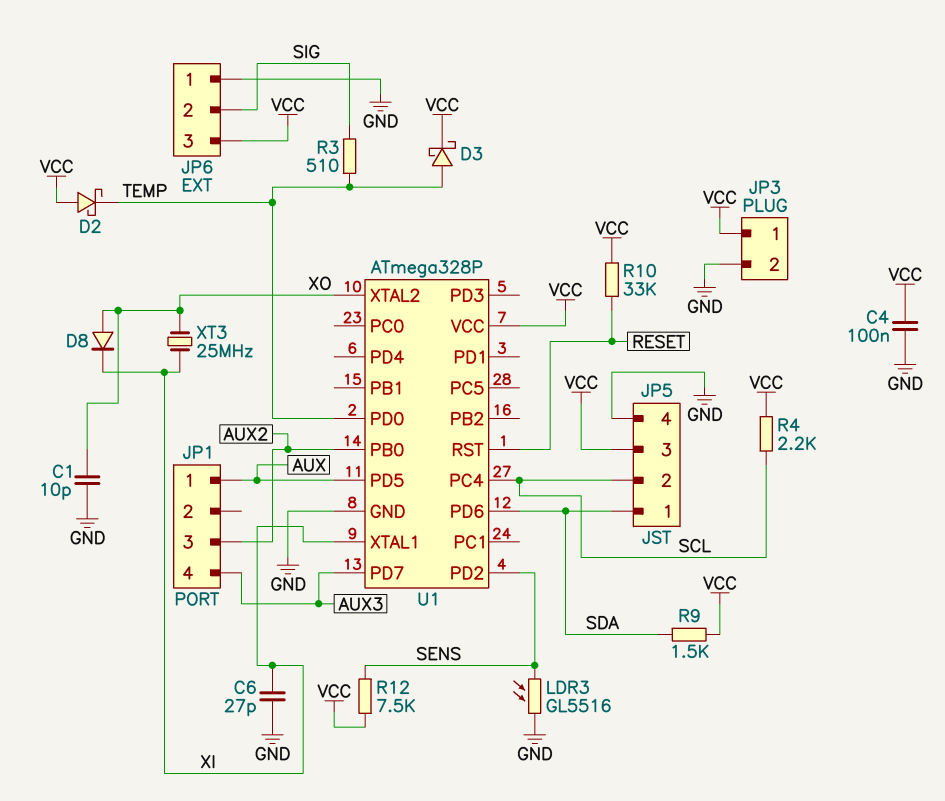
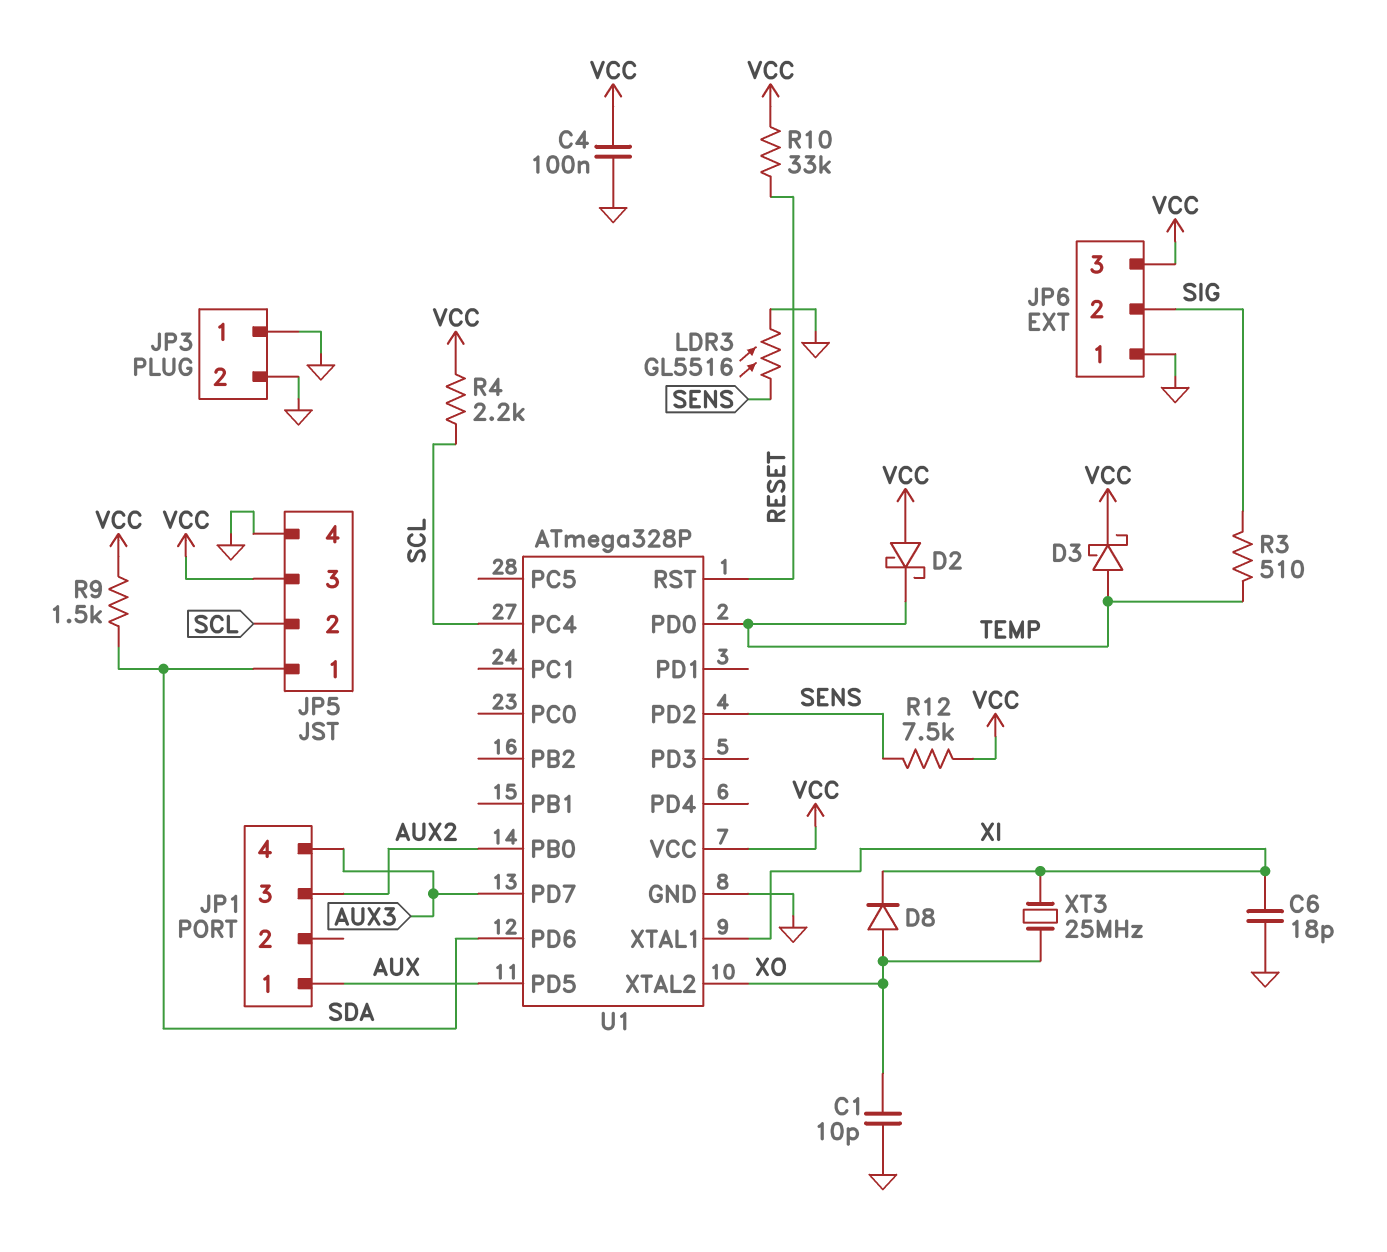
C6: 27pF (GND, XI) -> 18pF (GND, XI)
JP3 pin 1: VCC -> GND

